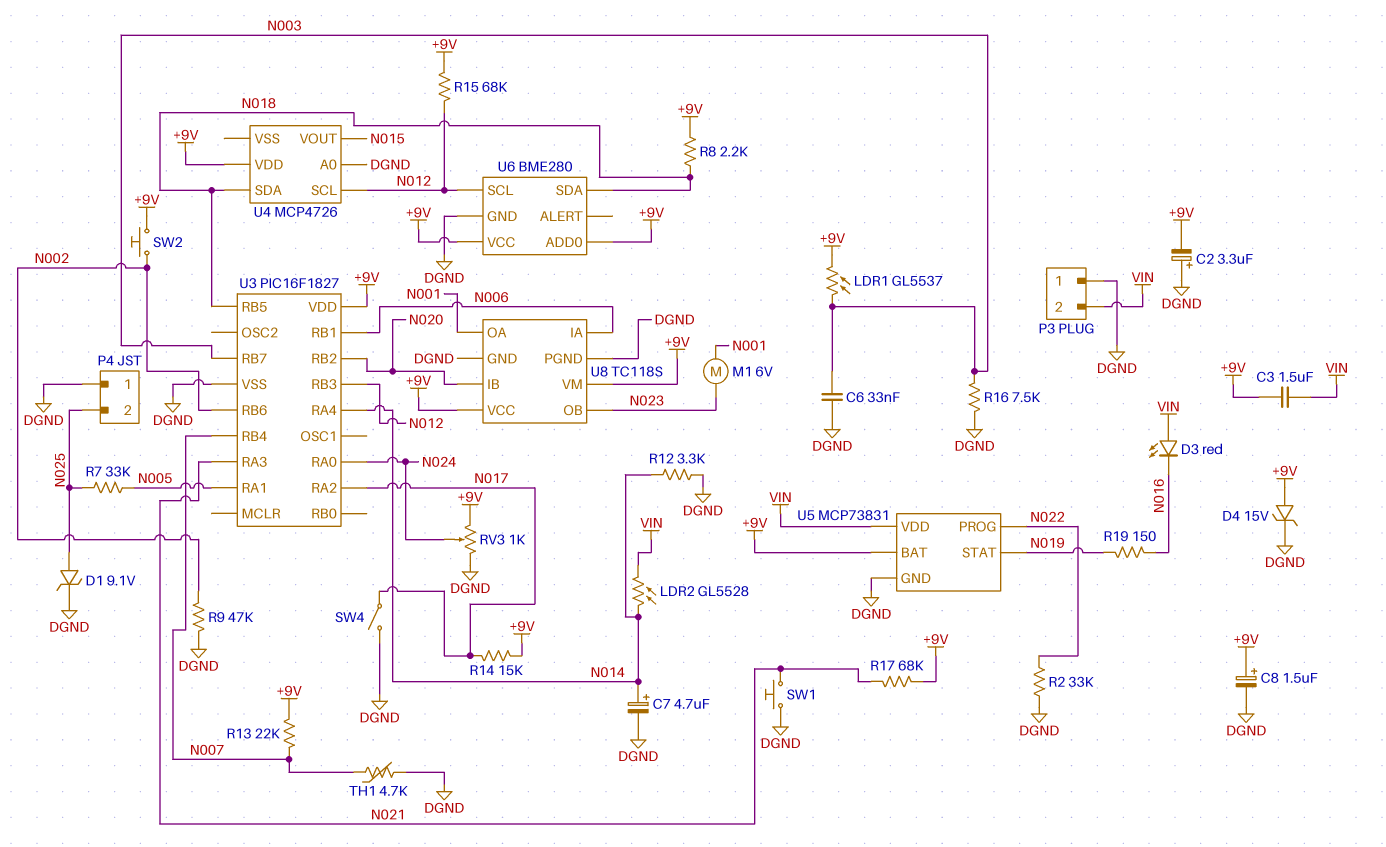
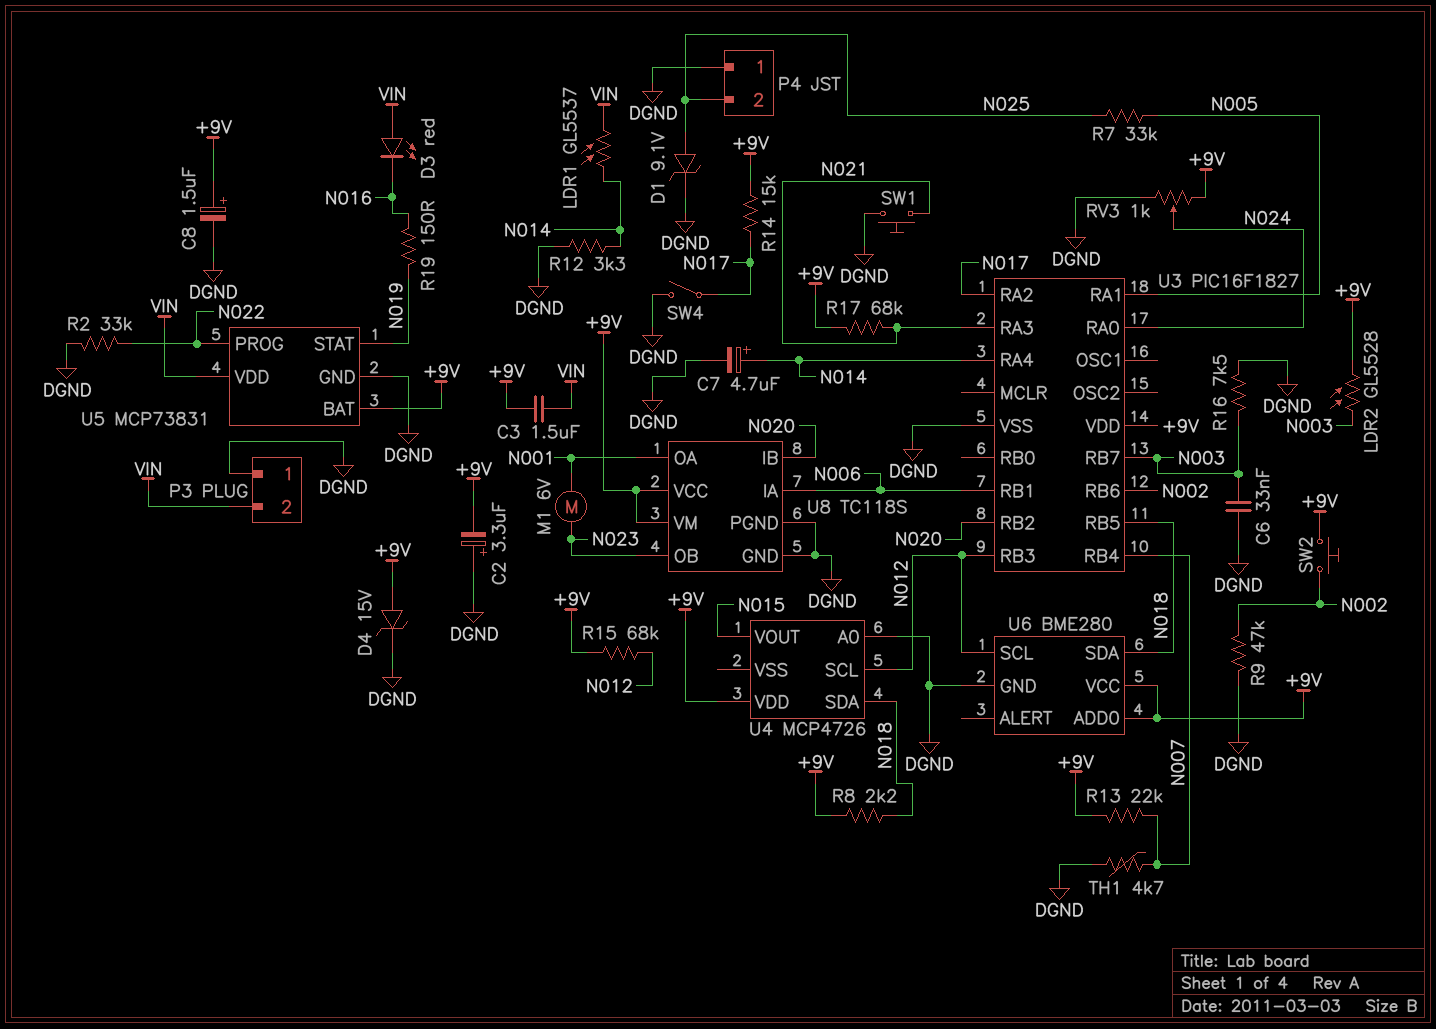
LDR1: GL5537 (+9V, N003) -> GL5537 (N014, VIN)
LDR2: GL5528 (N014, VIN) -> GL5528 (+9V, N003)

